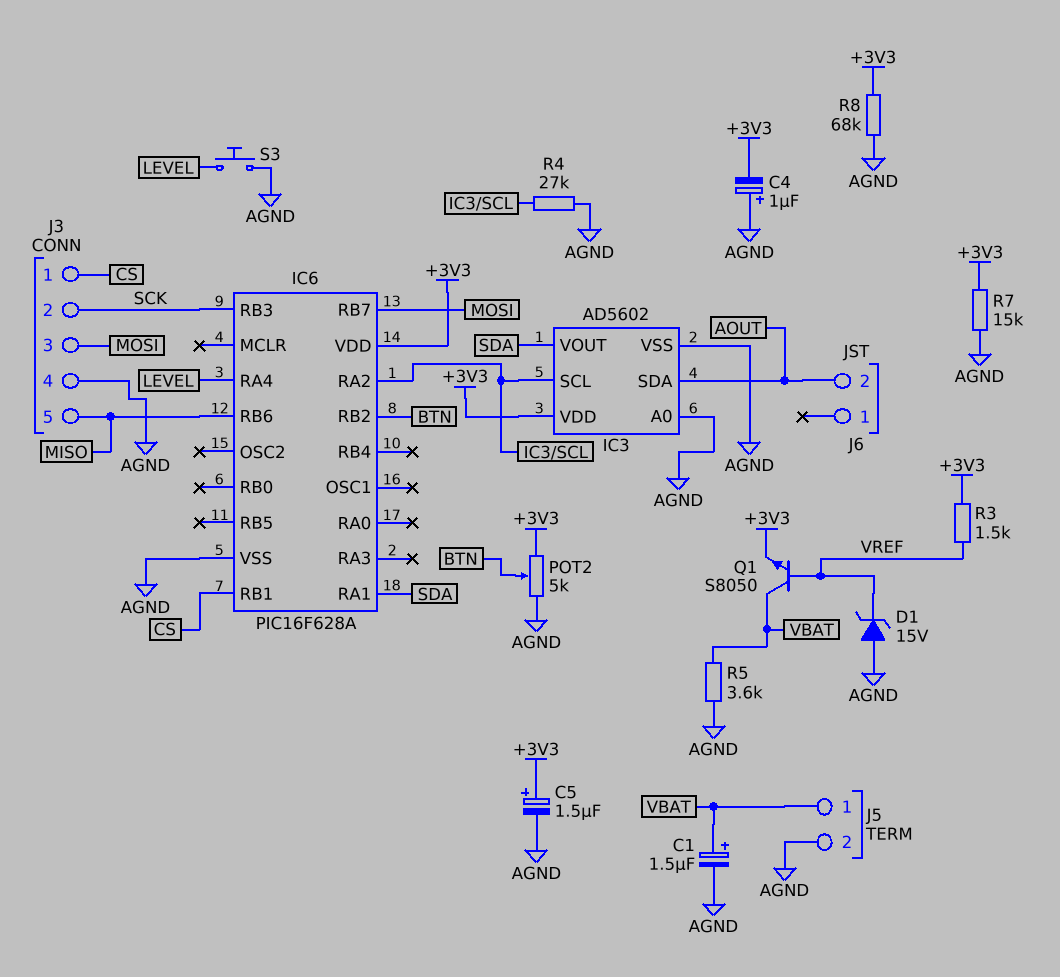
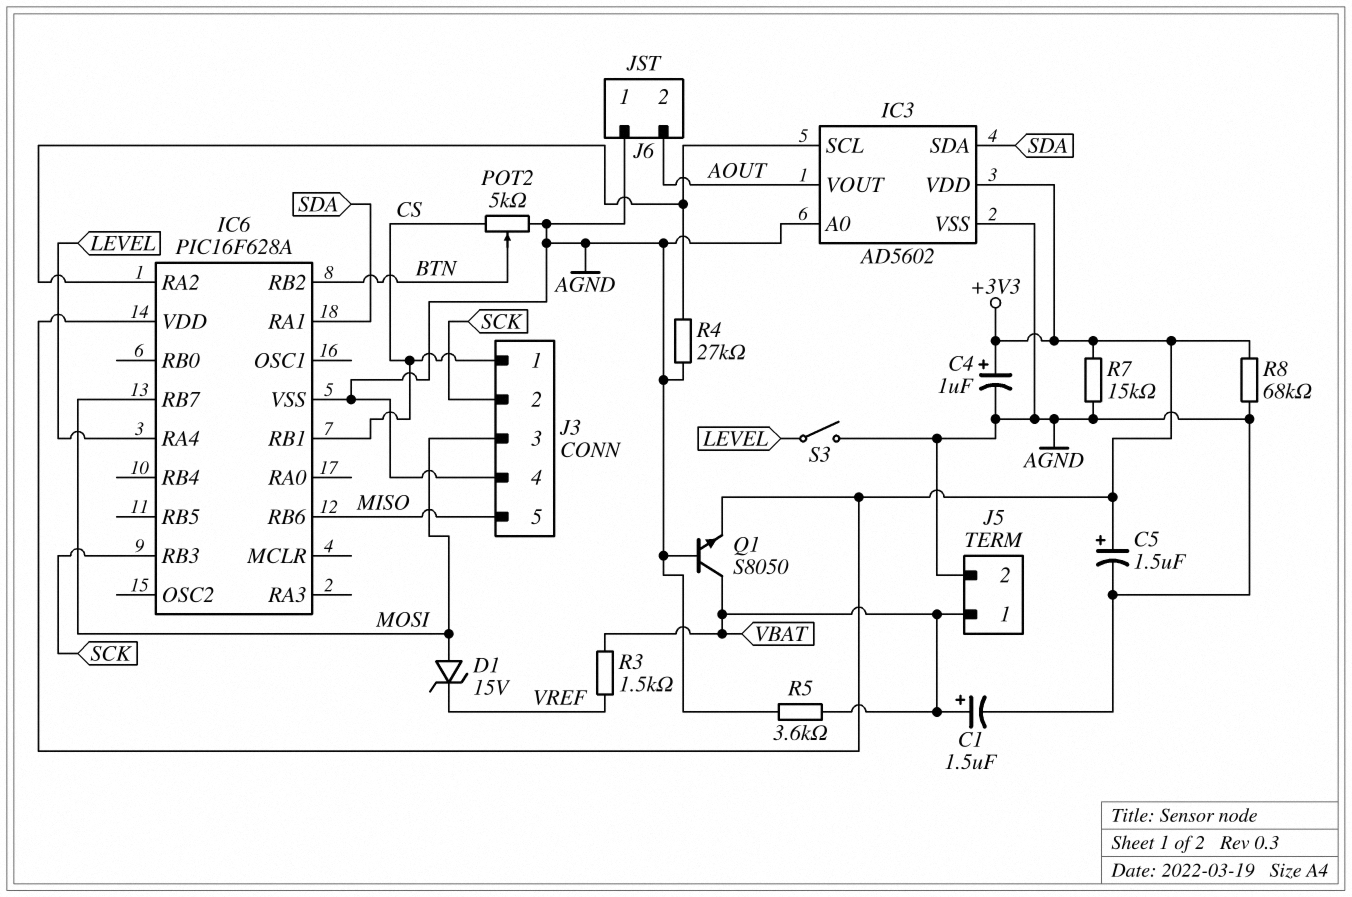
C4: 1uF (plus AGND, minus +3V3) -> 1uF (plus +3V3, minus AGND)
D1: zener 15V (A AGND, K VREF) -> zener 15V (A MOSI, K VREF)
IC3 pin SDA: AOUT -> SDA
IC3 pin VOUT: SDA -> AOUT
J6 pin 1: none -> AGND
POT2: 5k (+3V3, AGND, wiper BTN) -> 5k (AGND, CS, wiper BTN)
Q1: NPN S8050 (B VREF, C VBAT, E +3V3) -> NPN S8050 (B AGND, C VBAT, E +3V3)
R3: 1.5k (+3V3, VREF) -> 1.5k (VBAT, VREF)
S3: button (AGND, LEVEL) -> switch (AGND, LEVEL)

